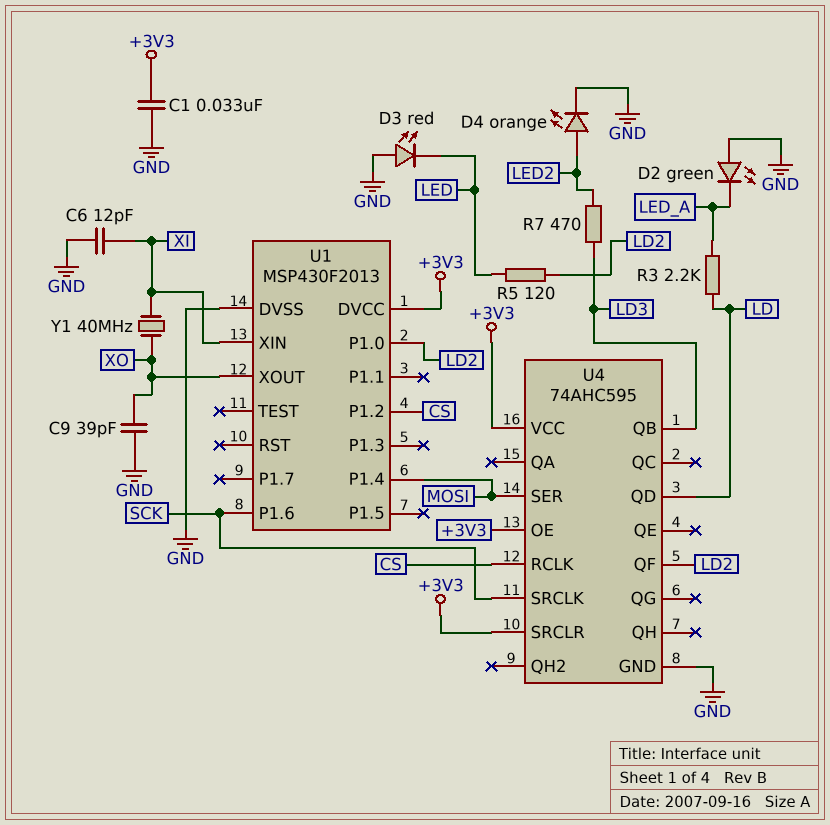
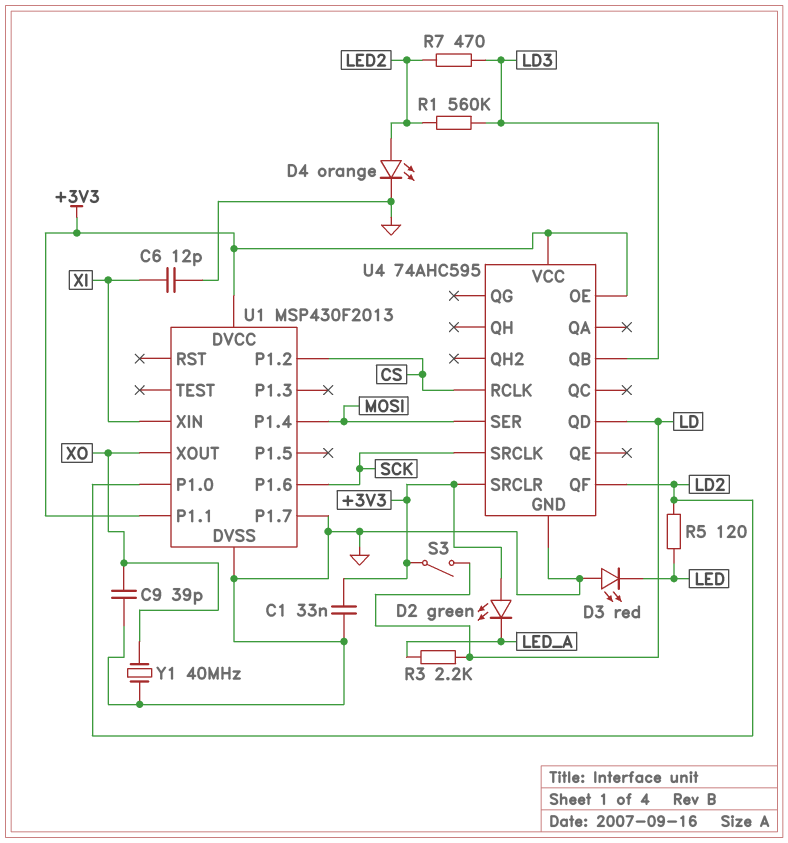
D2: LED green (A GND, K LED_A) -> LED green (A +3V3, K LED_A)
R1: none -> 560k (LD3, LED2)
S3: none -> switch (+3V3, LD)
U1 pin P1.1: none -> +3V3
U1 pin P1.7: none -> GND
Y1: 40MHz (XI, XO) -> 40MHz (GND, XO)

